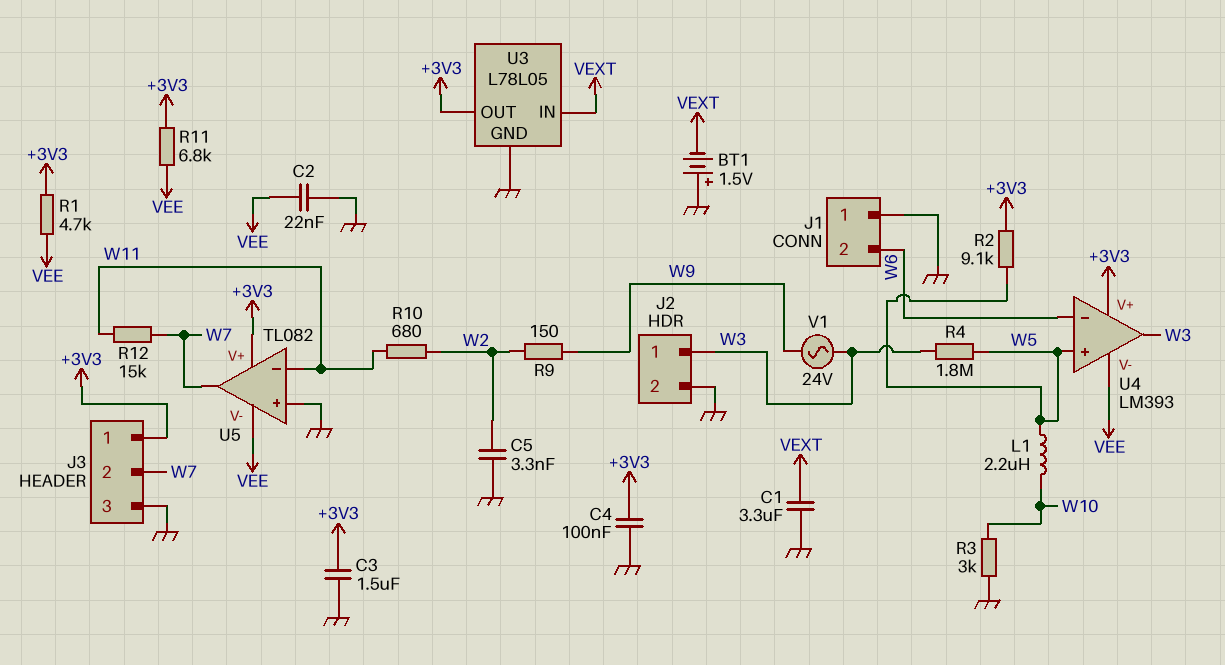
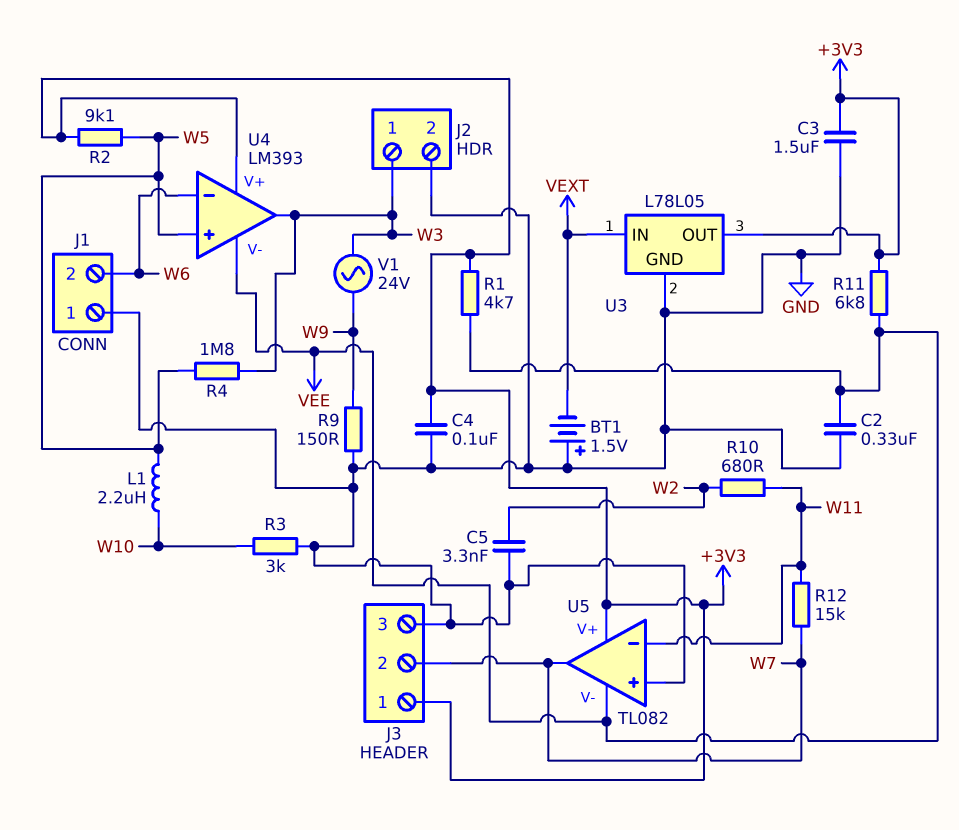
C1: 3.3uF (GND, VEXT) -> none
C2: 22nF (GND, VEE) -> 330nF (GND, VEE)
R9: 150 (W2, W9) -> 150 (GND, W9)

